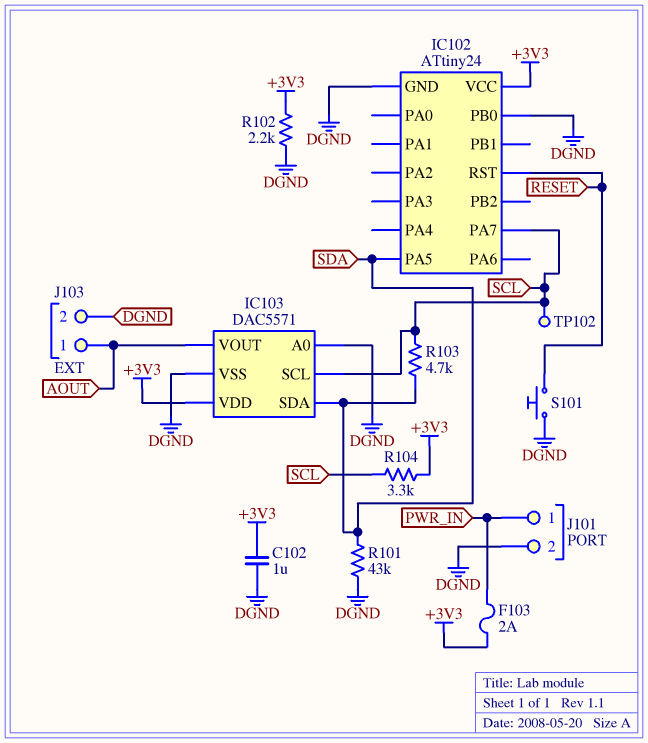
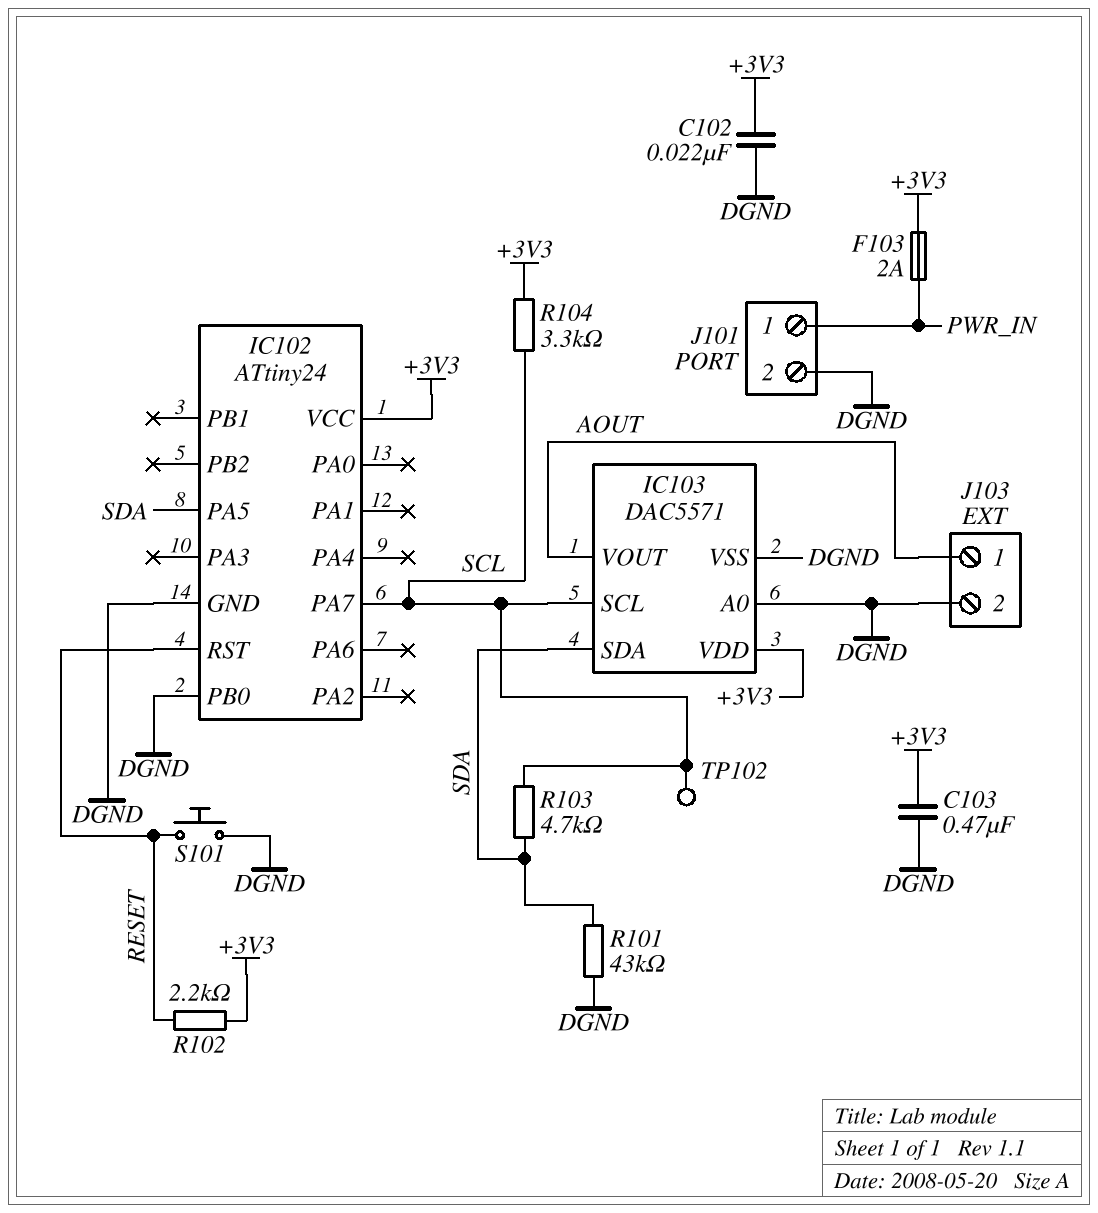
C102: 1uF (+3V3, DGND) -> 22nF (+3V3, DGND)
C103: none -> 470nF (+3V3, DGND)
R102: 2.2k (+3V3, DGND) -> 2.2k (+3V3, RESET)

